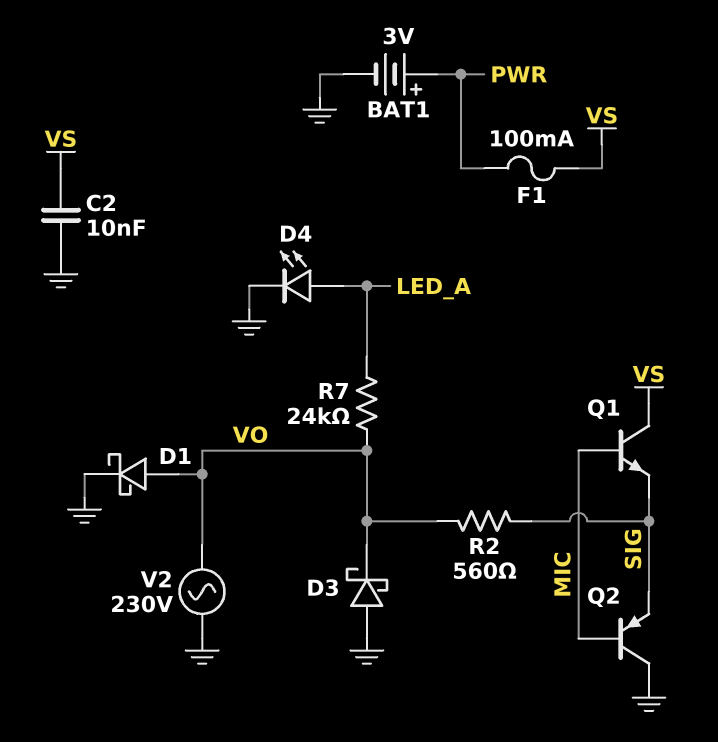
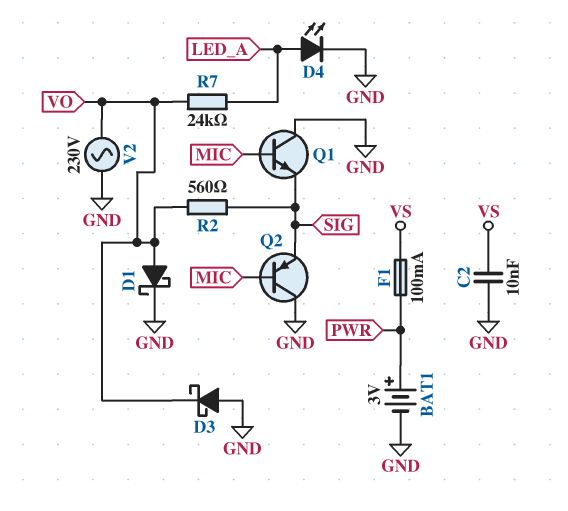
Q1: NPN (B MIC, C VS, E SIG) -> NPN (B MIC, C GND, E SIG)

